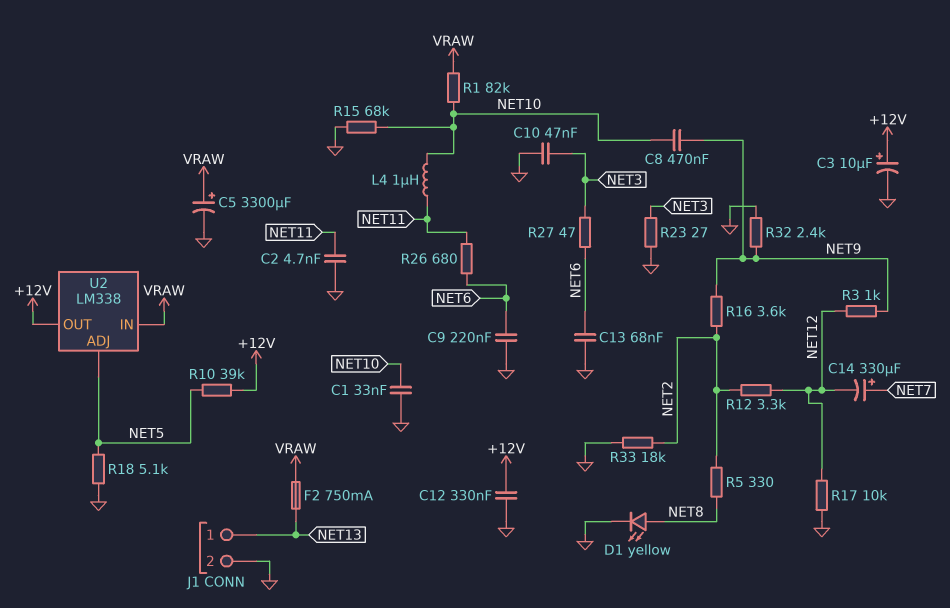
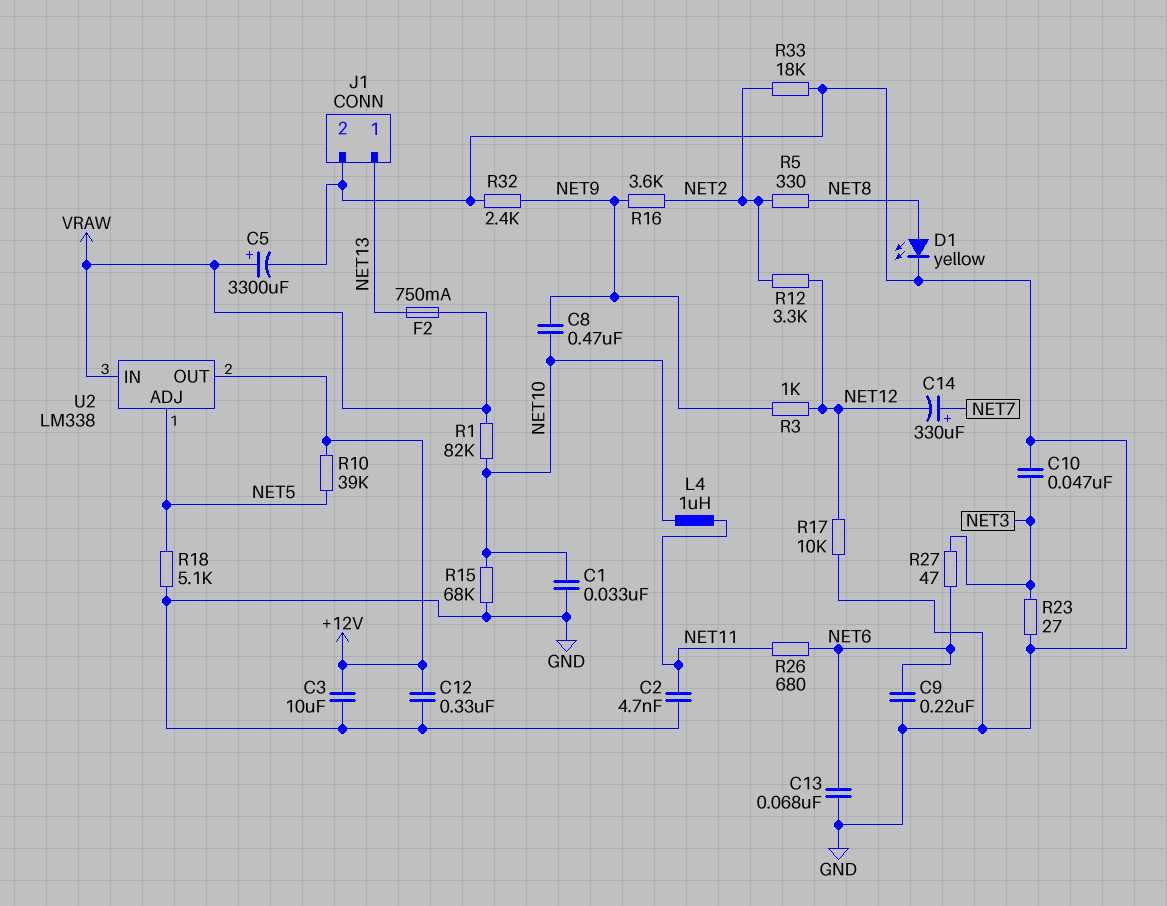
C3: 10uF (plus +12V, minus GND) -> 10uF (+12V, GND)

